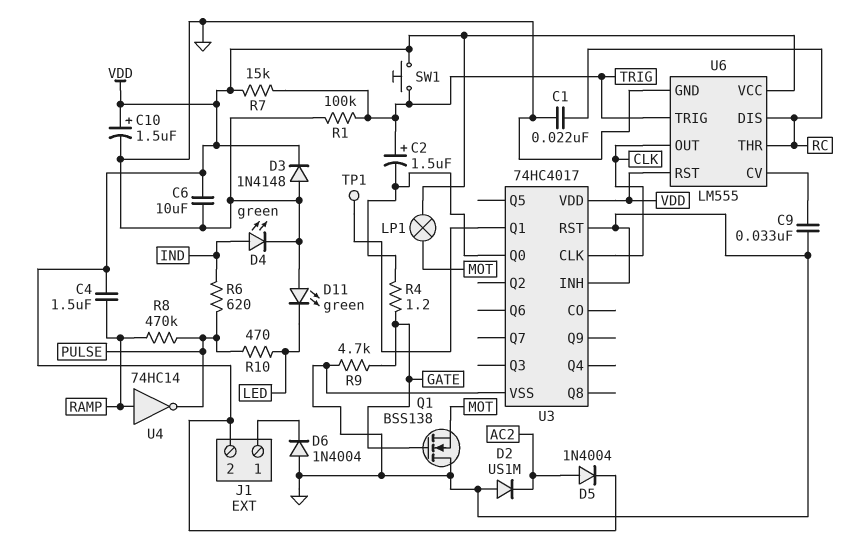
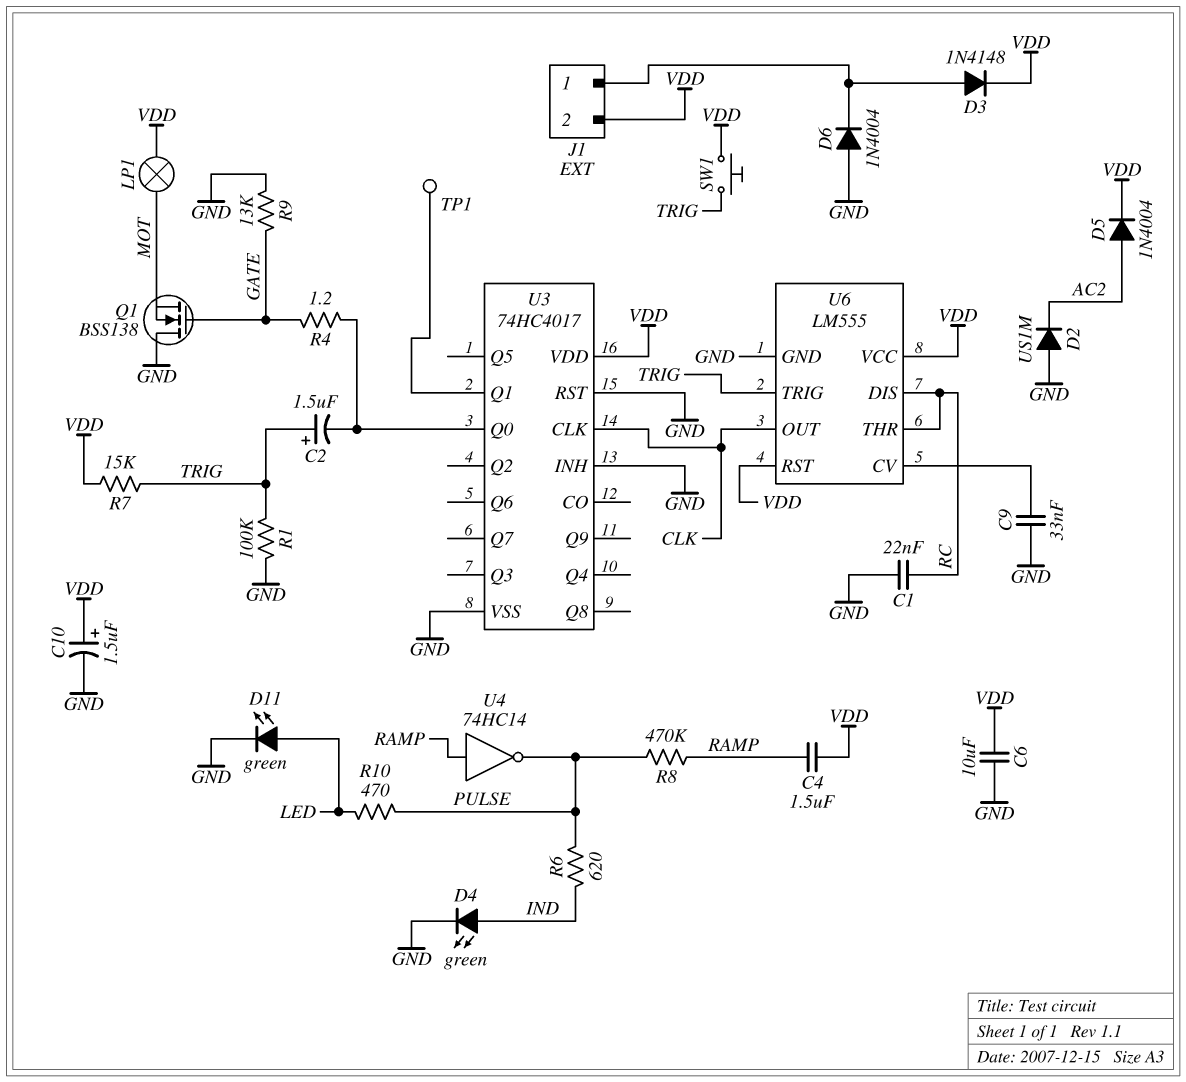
D3: diode 1N4148 (A GND, K VDD) -> diode 1N4148 (A J1/1, K VDD)
D11: LED green (A GND, K LED) -> LED green (A LED, K GND)
R9: 4.7k (GATE, GND) -> 13k (GATE, GND)

